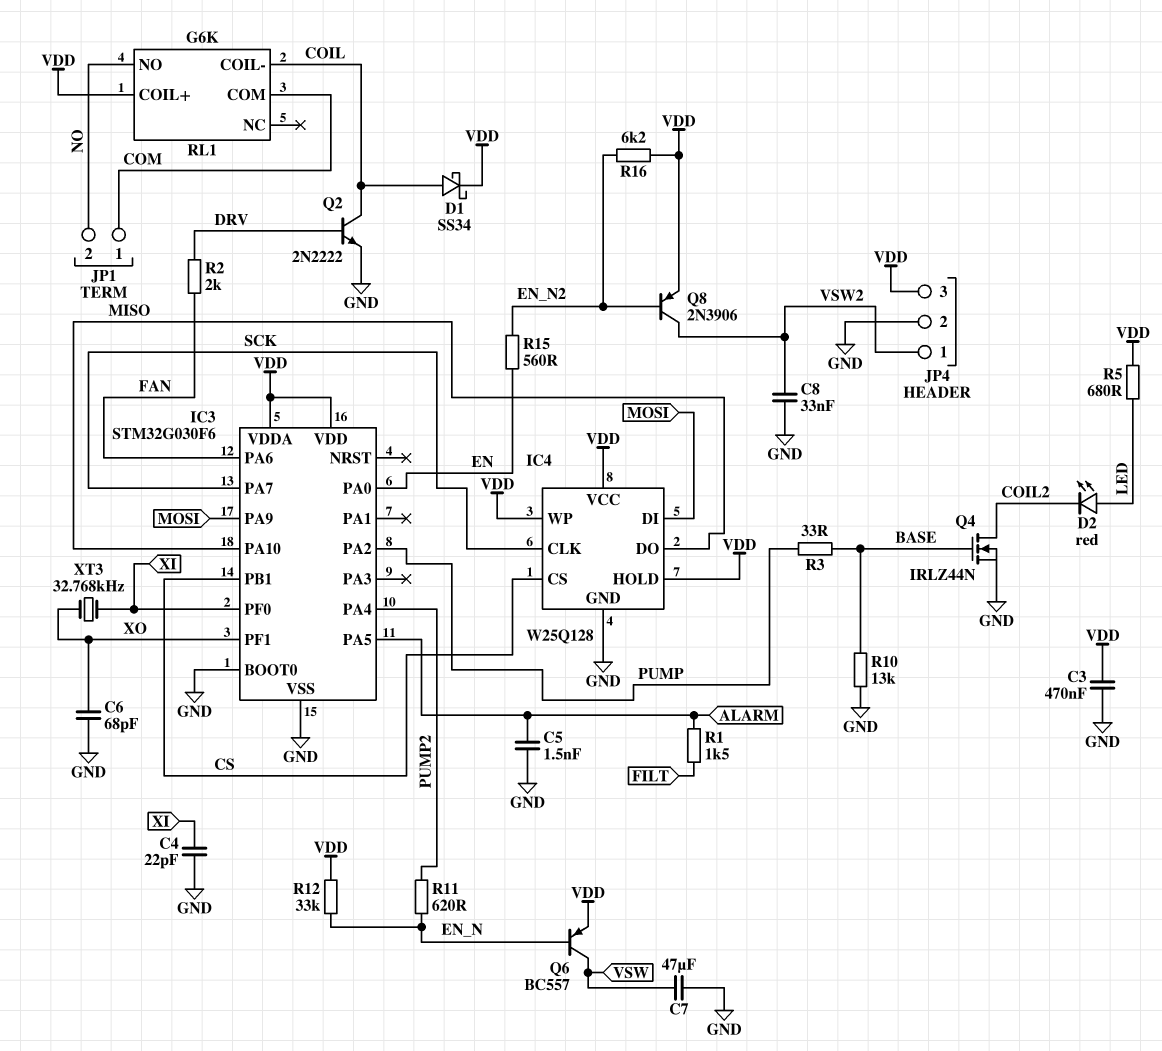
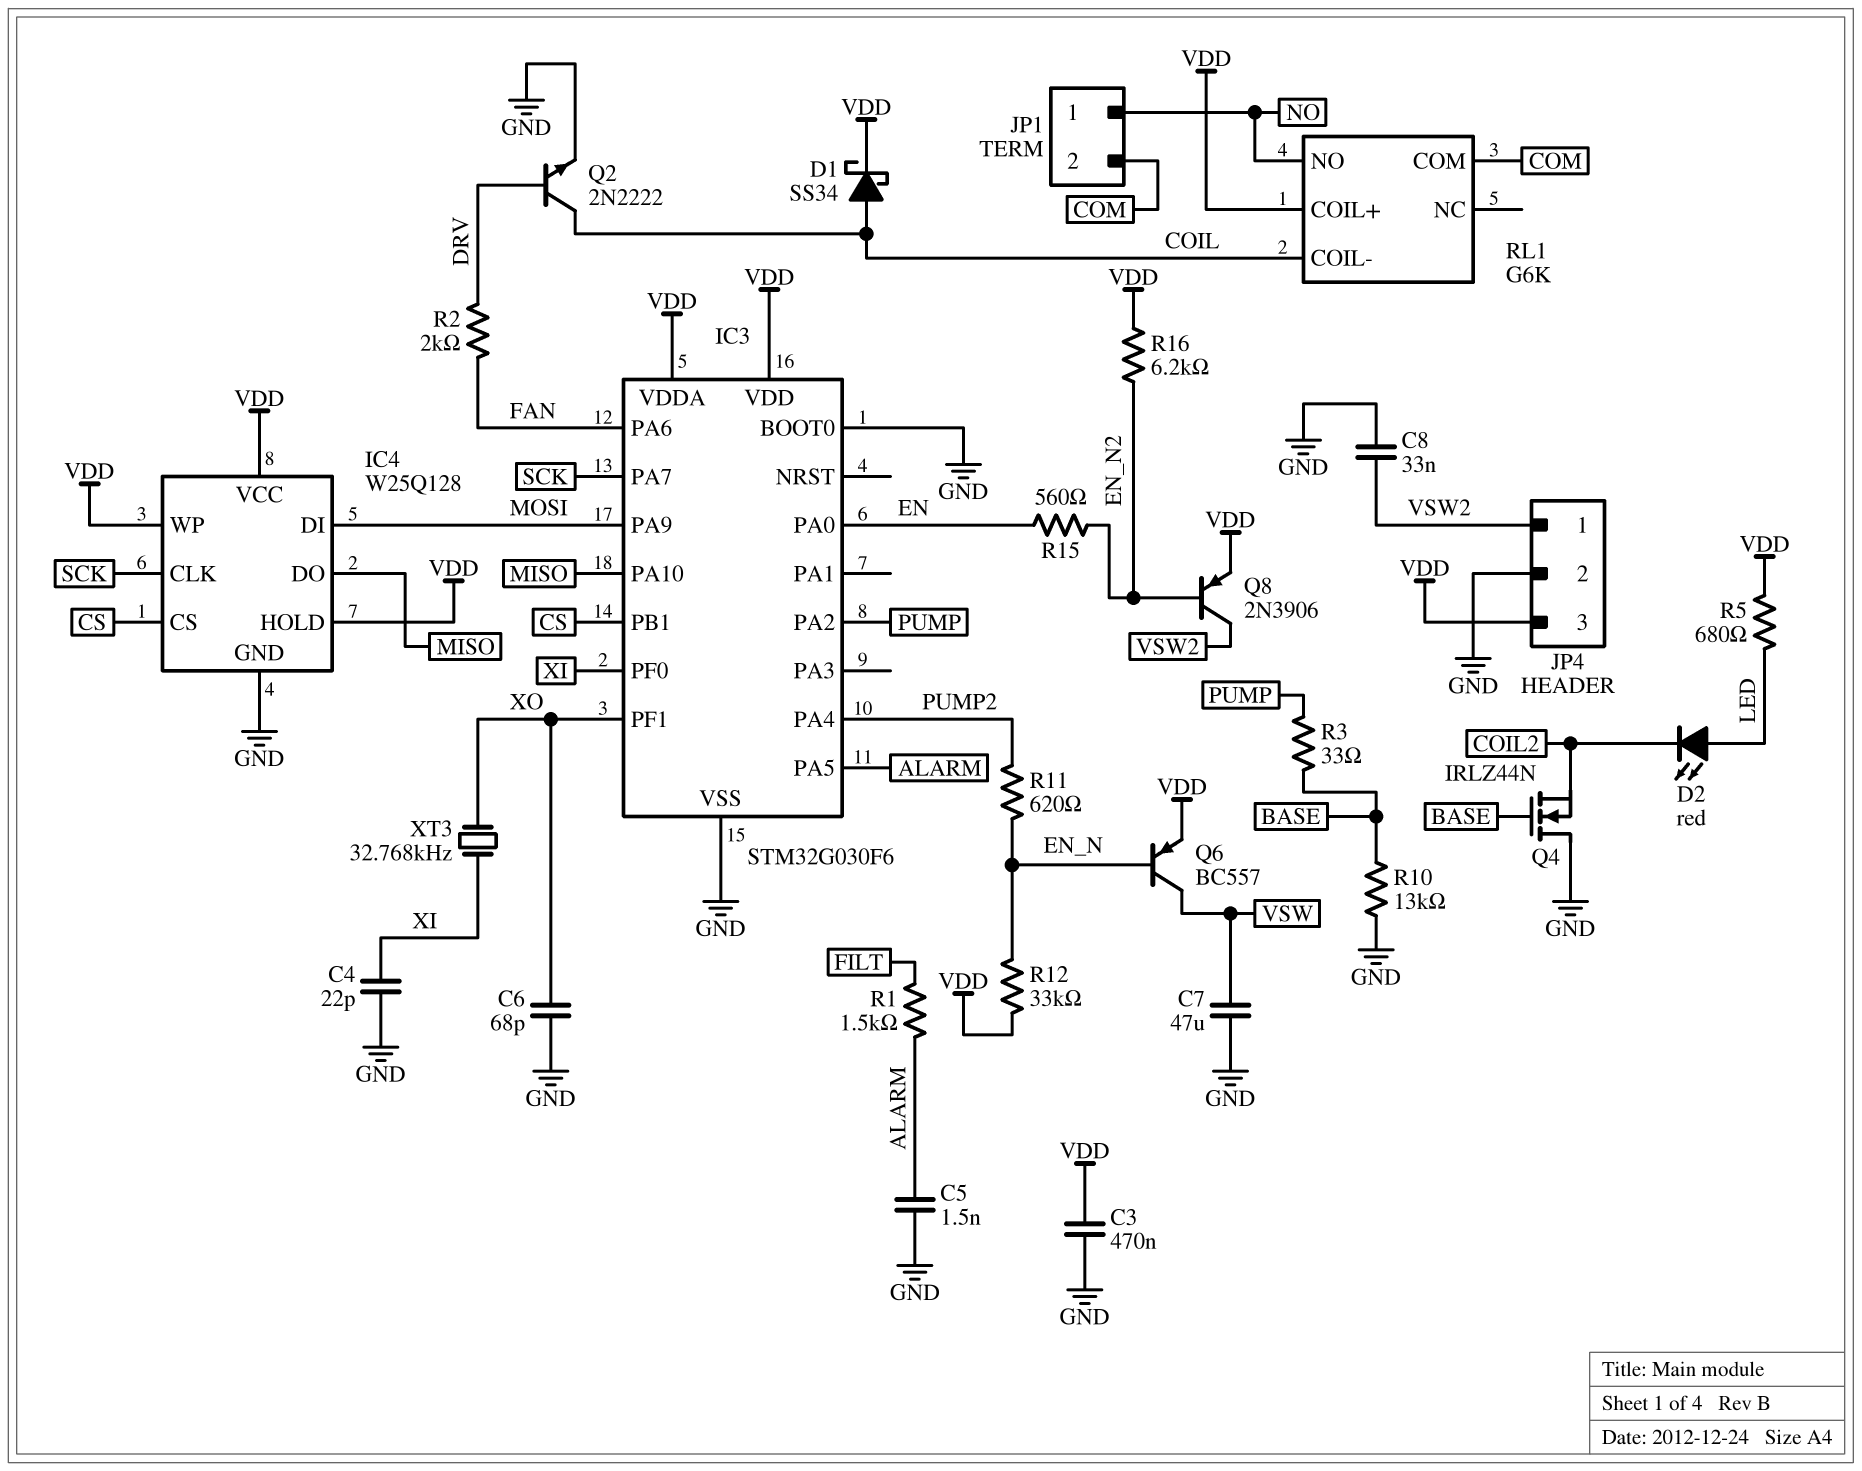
JP1 pin 1: COM -> NO
JP1 pin 2: NO -> COM
Q4: NMOS IRLZ44N (G BASE, D COIL2, S GND) -> NMOS IRLZ44N (G BASE, D GND, S COIL2)

